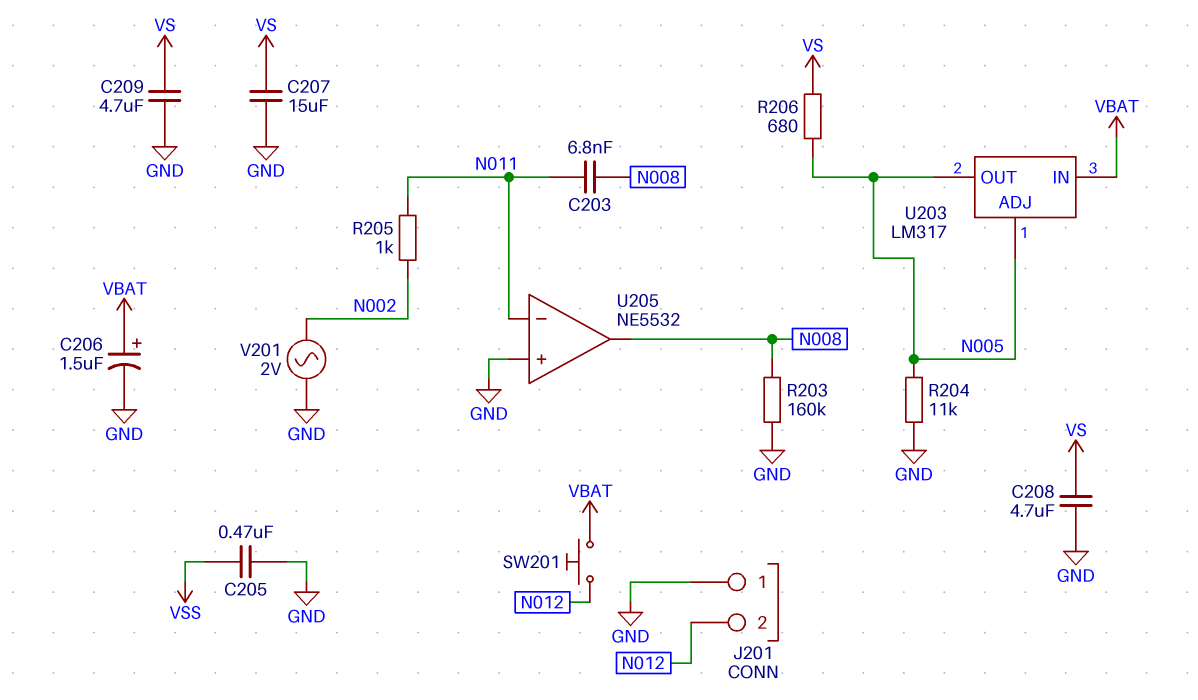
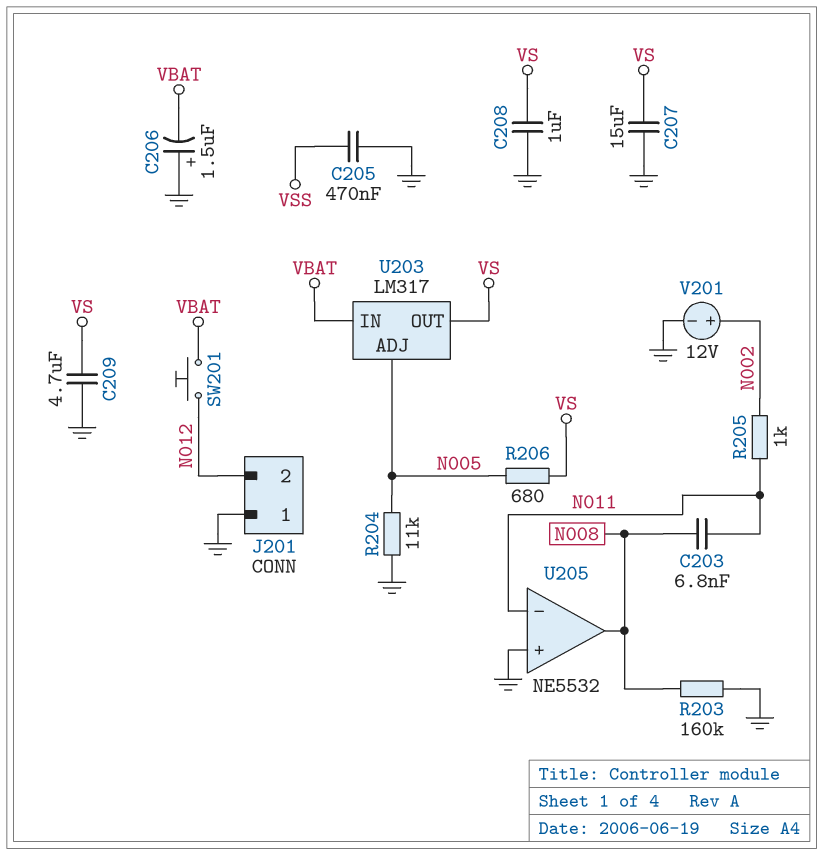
C206: 1.5uF (plus VBAT, minus GND) -> 1.5uF (plus GND, minus VBAT)
C208: 4.7uF (GND, VS) -> 1uF (GND, VS)
U203 pin OUT: N005 -> VS
V201: AC 2V (GND, N002) -> 12V (plus N002, minus GND)

